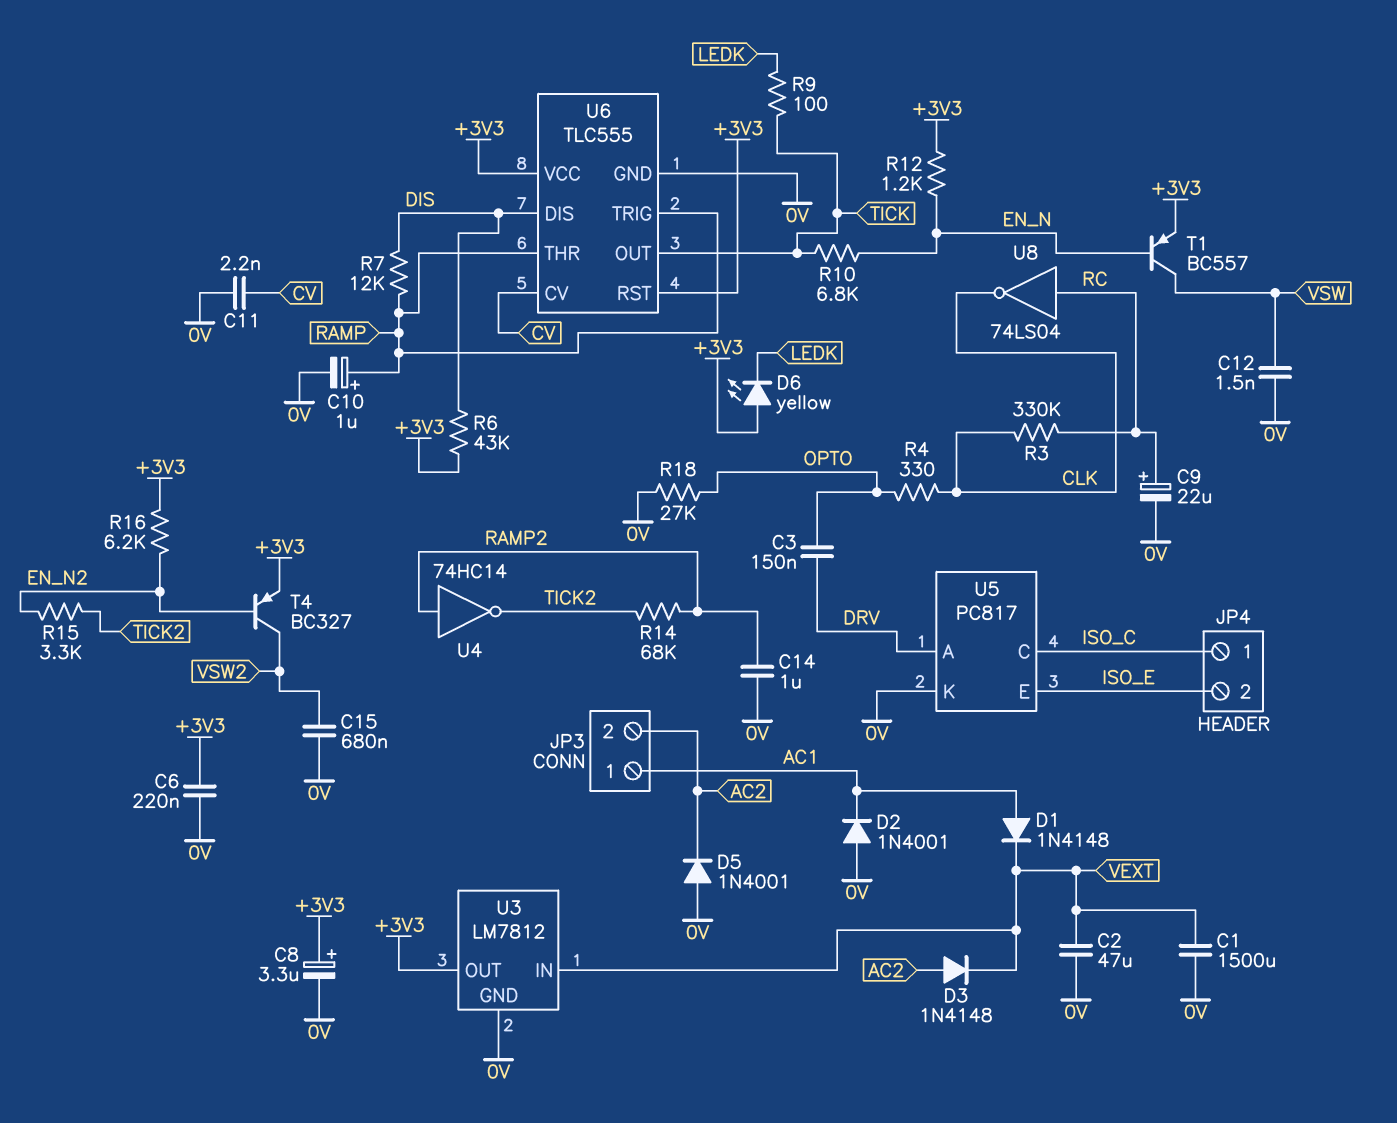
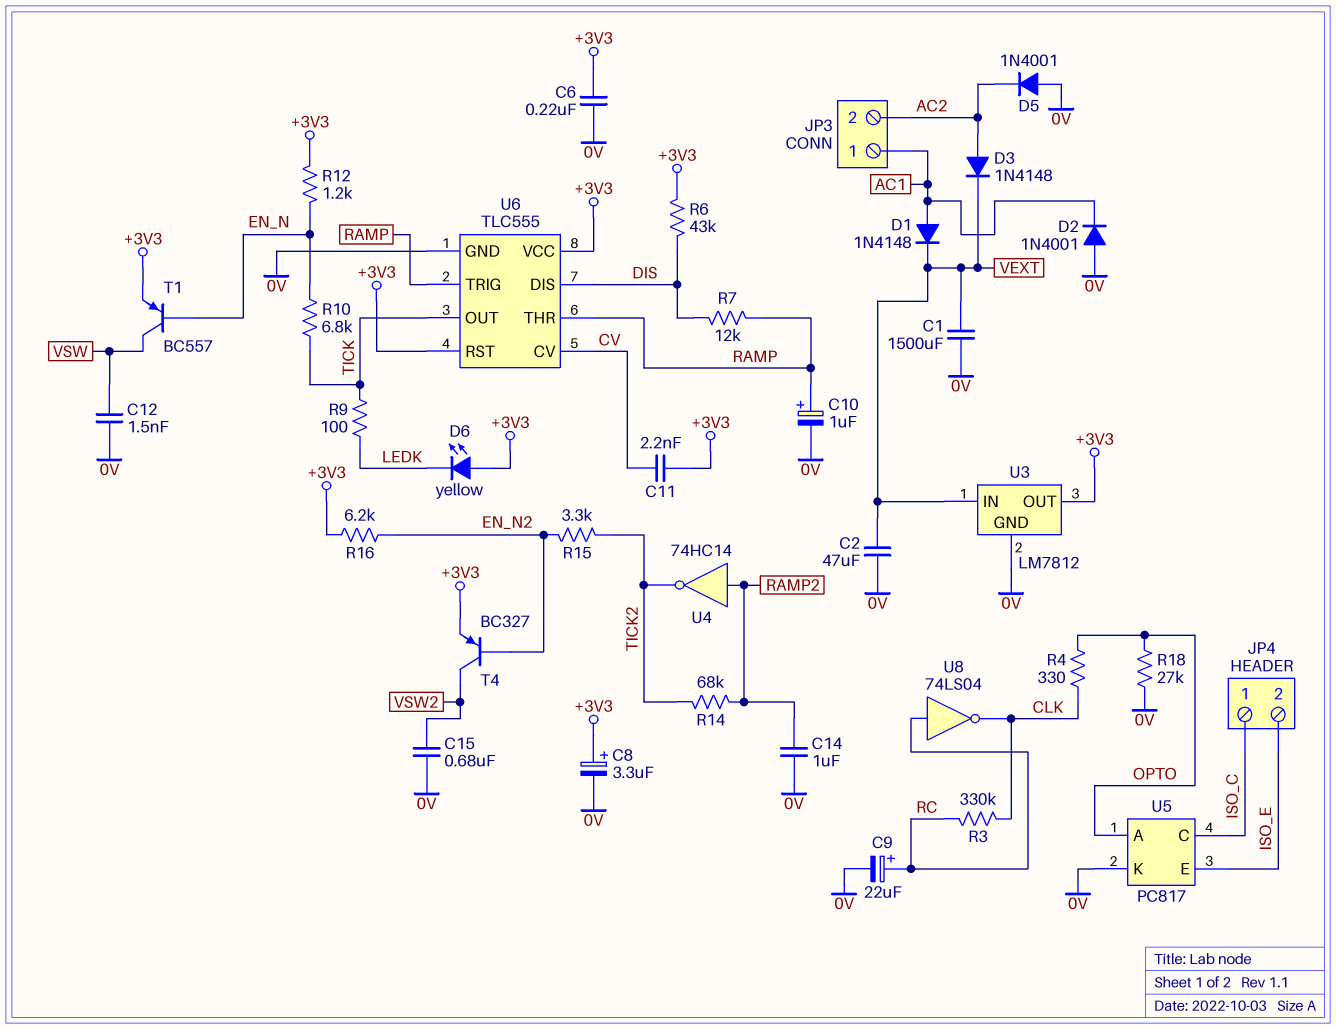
C3: 150nF (DRV, OPTO) -> none
C11: 2.2nF (0V, CV) -> 2.2nF (+3V3, CV)
U5 pin A: DRV -> OPTO

